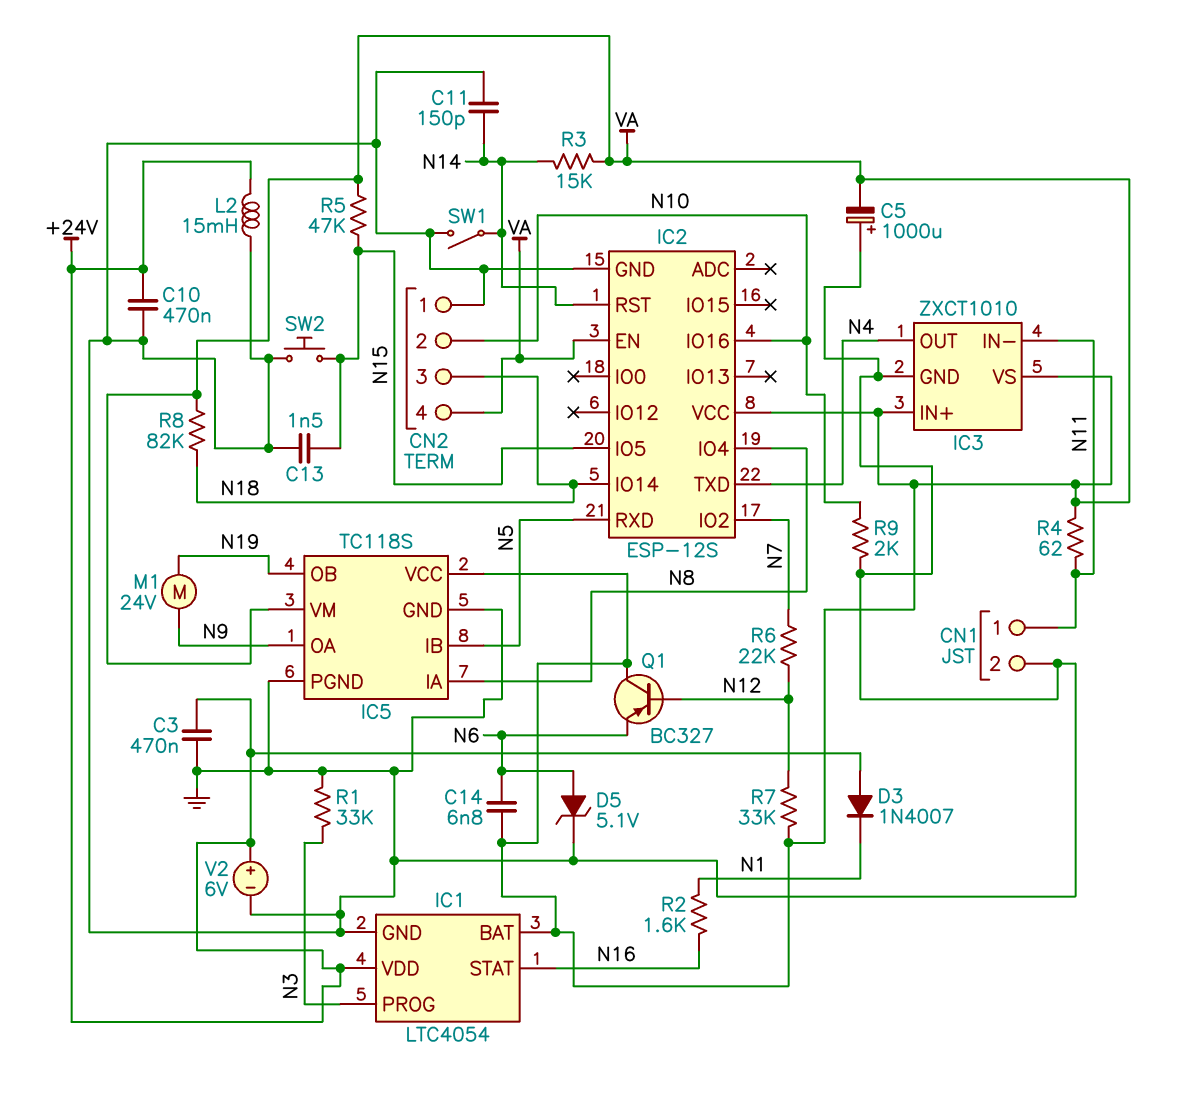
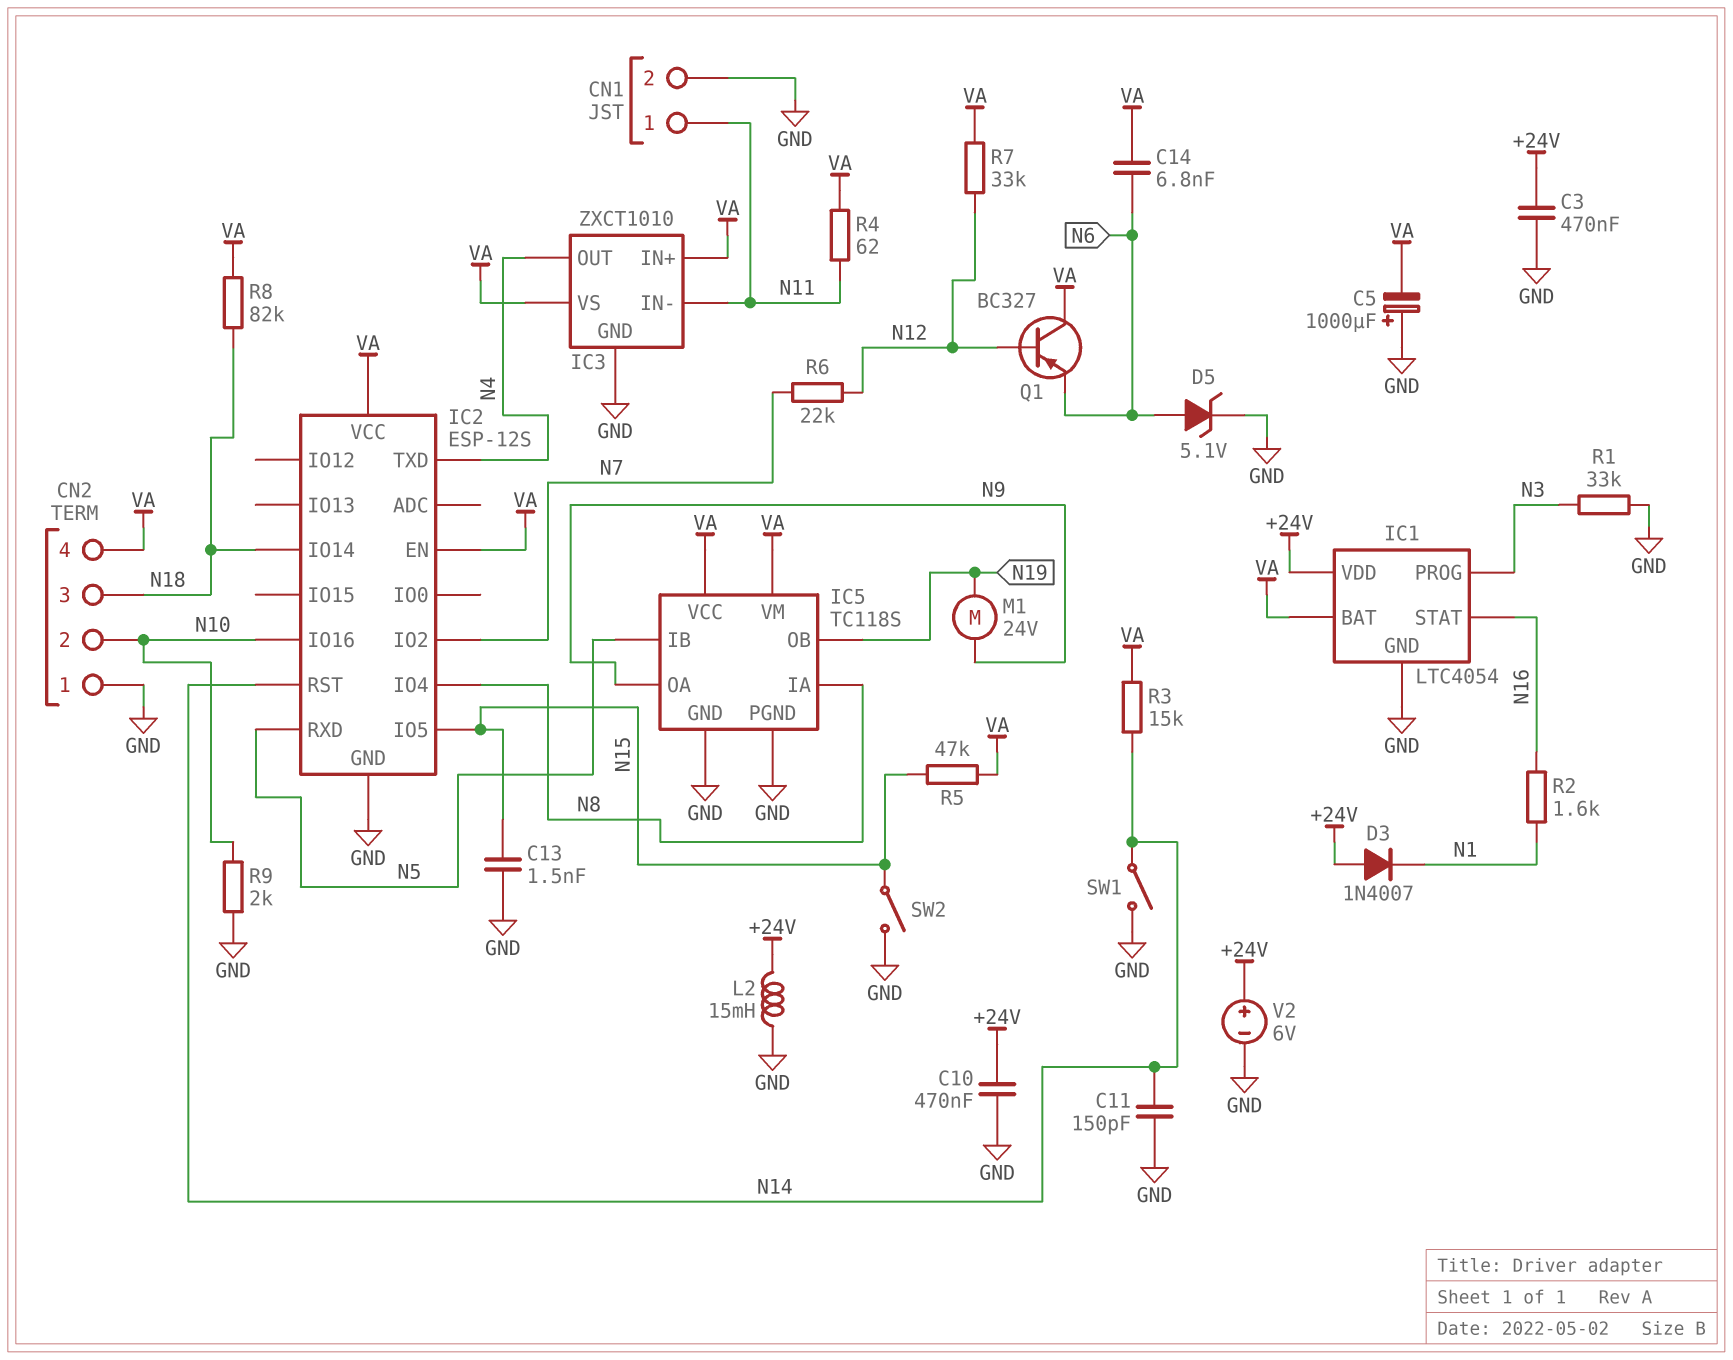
SW2: button (GND, N15) -> switch (GND, N15)

